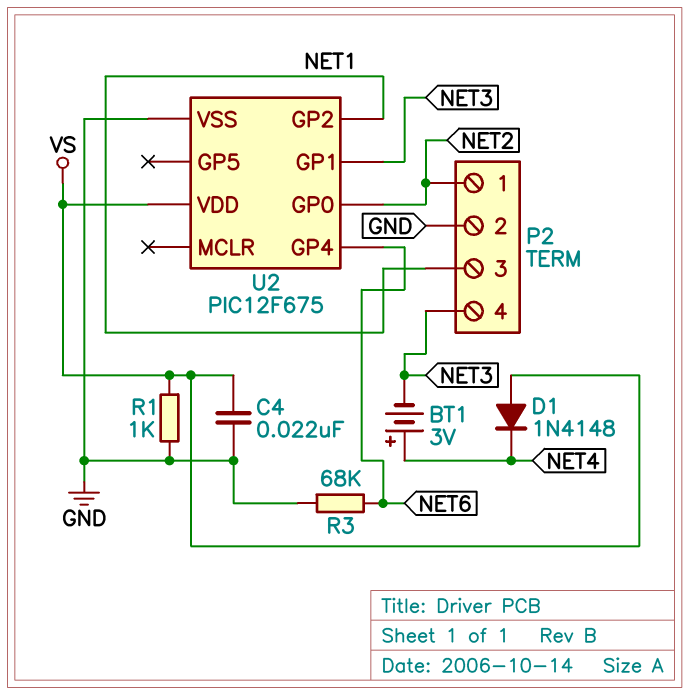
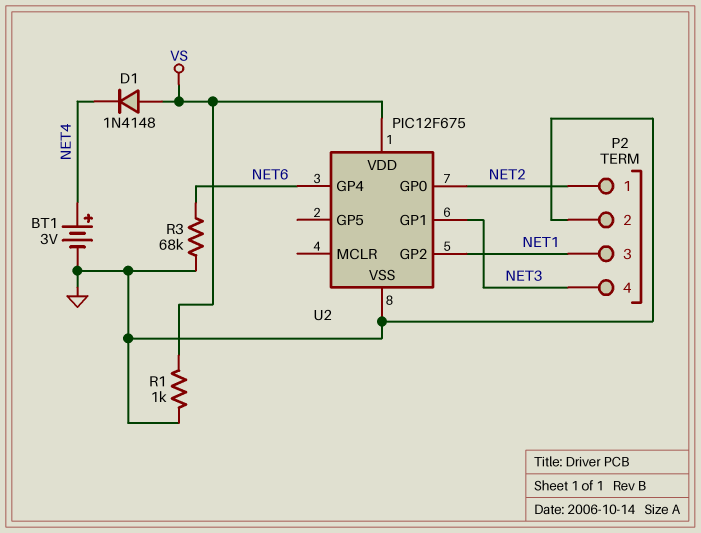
BT1: 3V (plus NET4, minus NET3) -> 3V (plus NET4, minus GND)
C4: 22nF (GND, VS) -> none

